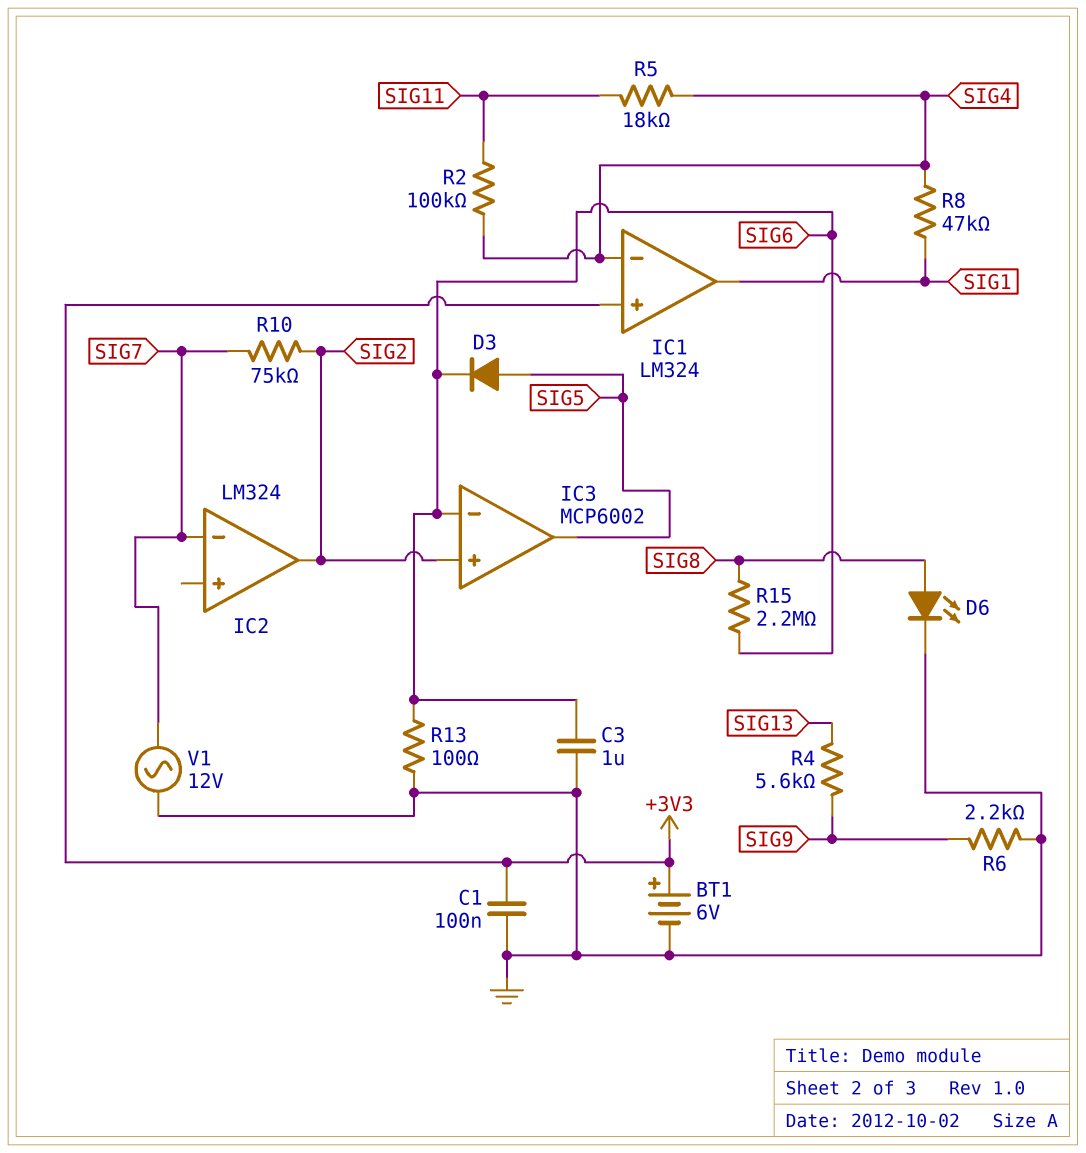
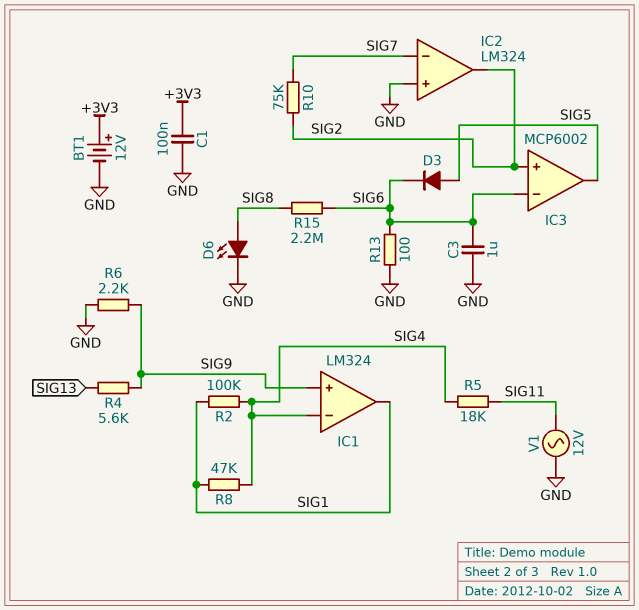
BT1: 6V (plus +3V3, minus GND) -> 12V (plus +3V3, minus GND)
IC1 pin in+: +3V3 -> SIG9
IC2 pin in+: none -> GND
R2: 100k (SIG4, SIG11) -> 100k (SIG1, SIG4)
V1: AC 12V (GND, SIG7) -> AC 12V (GND, SIG11)

